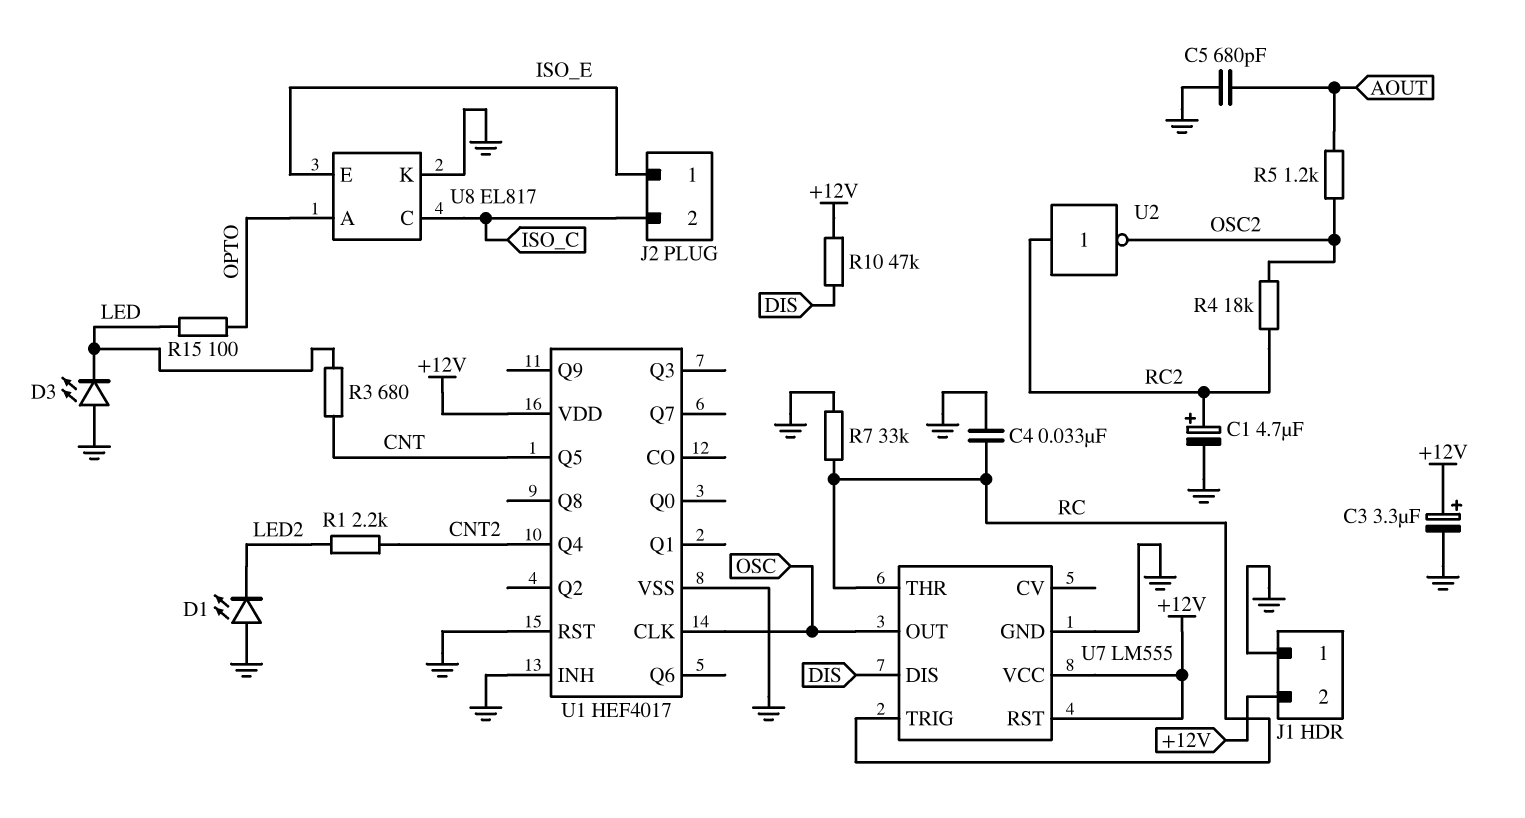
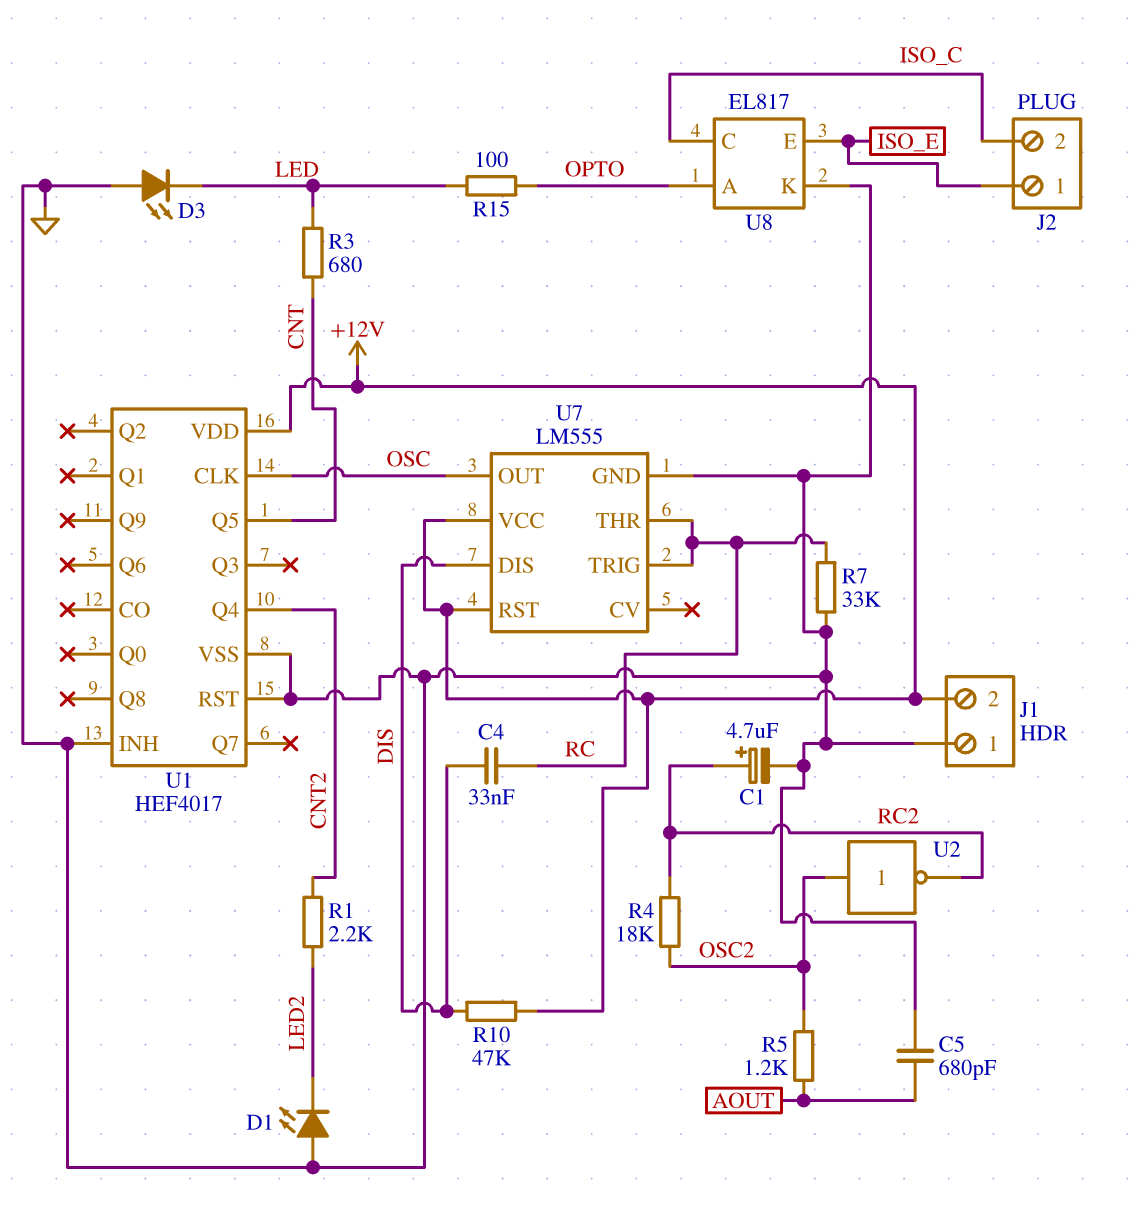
C3: 3.3uF (plus +12V, minus GND) -> none
C4: 33nF (GND, RC) -> 33nF (DIS, RC)
U2: NOT (in RC2, out OSC2) -> NOT (in OSC2, out RC2)

